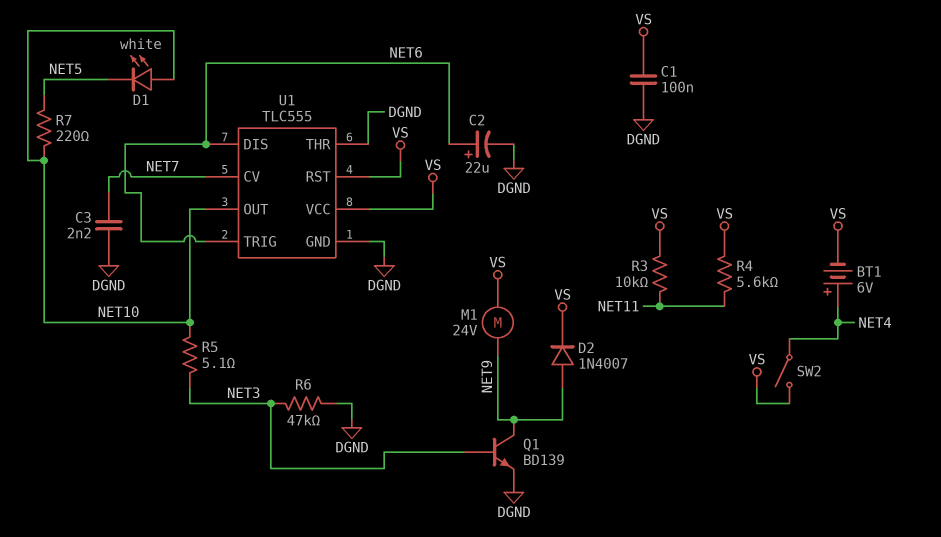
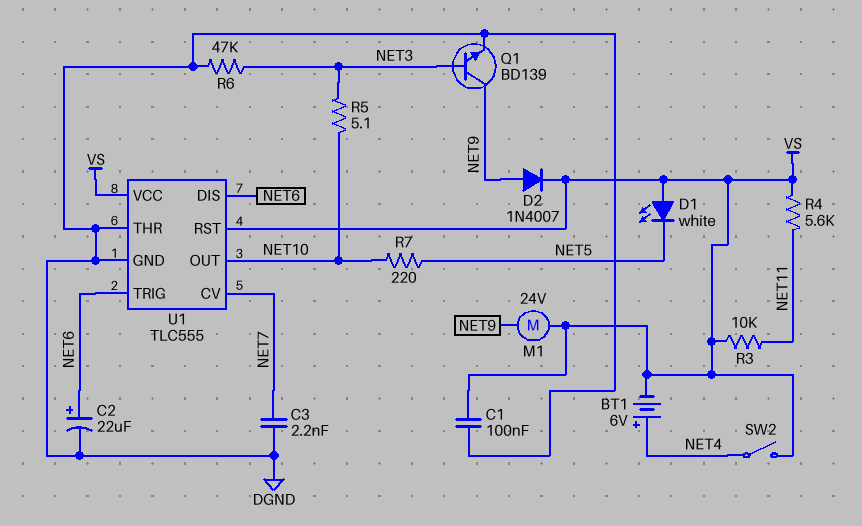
D1: LED white (A NET10, K NET5) -> LED white (A VS, K NET5)

